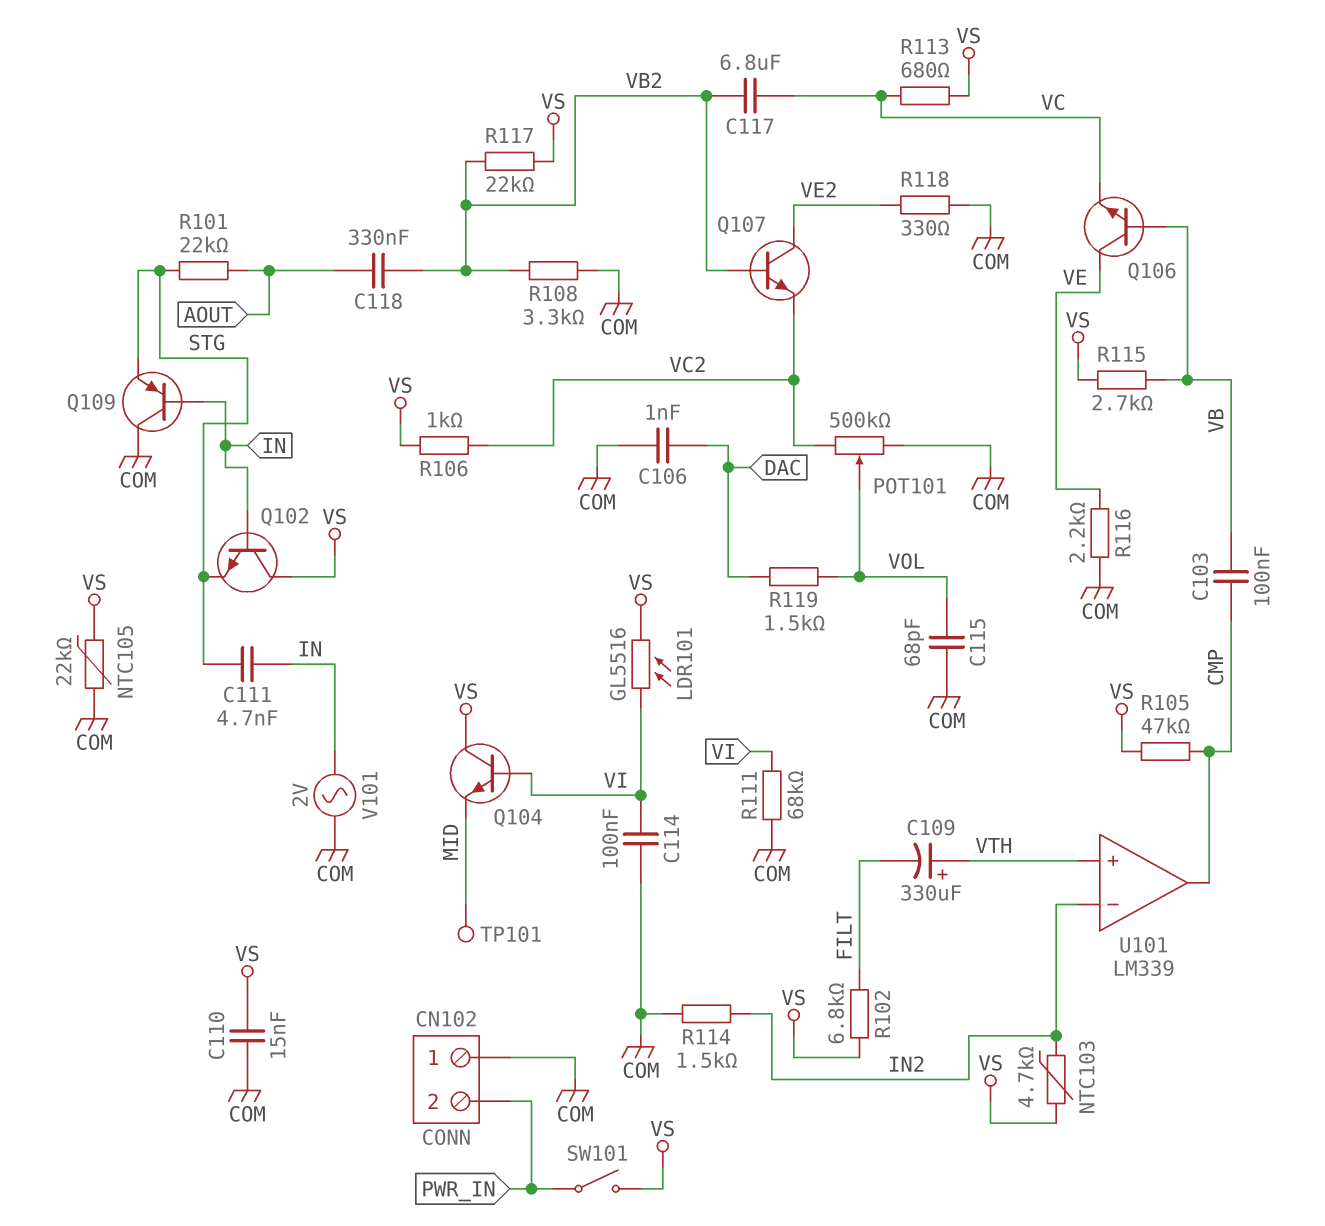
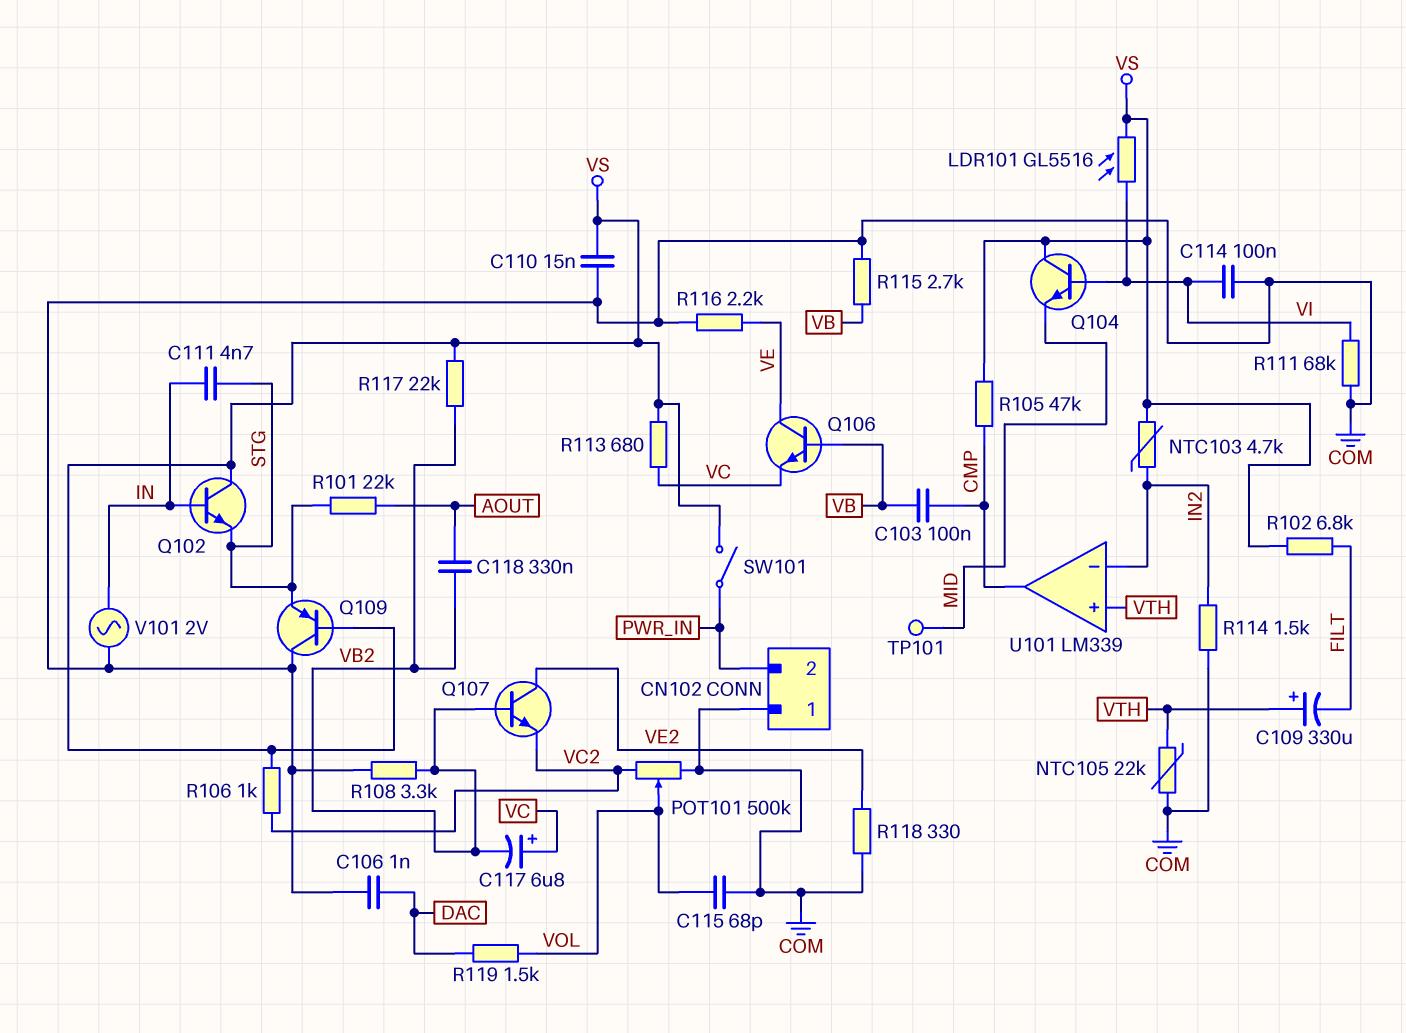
C117: 6.8uF (VB2, VC) -> 6.8uF (plus VC, minus VB2)
NTC105: 22k (COM, VS) -> 22k (COM, VTH)
Q109: PNP (B IN, C COM, E STG) -> PNP (B VS, C COM, E STG)
R115: 2.7k (VB, VS) -> 2.7k (COM, VB)

